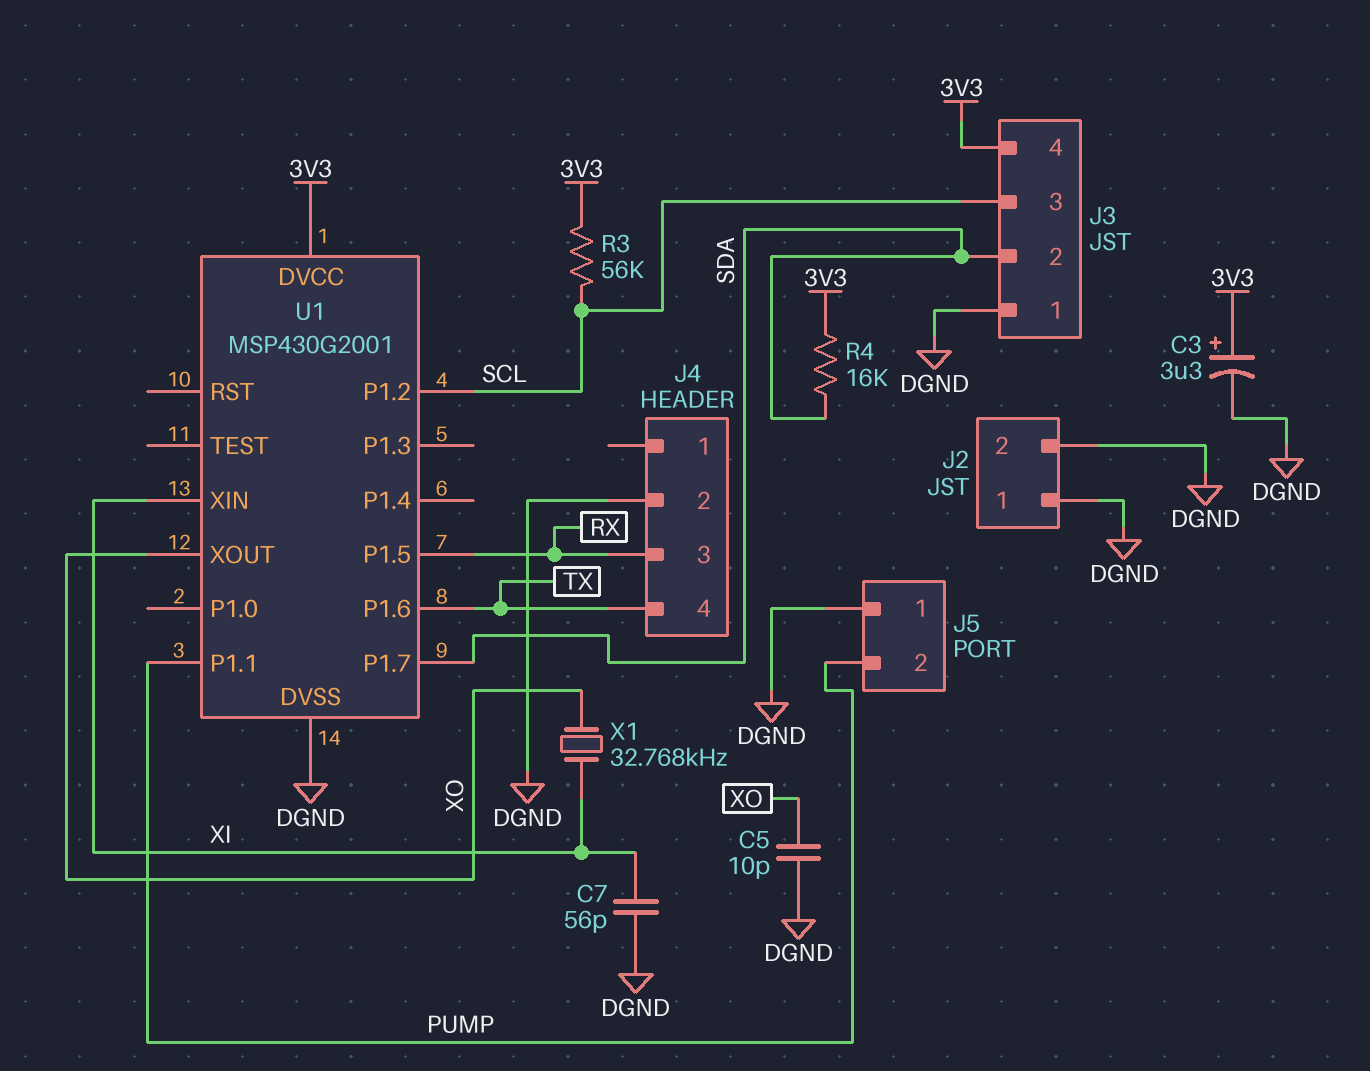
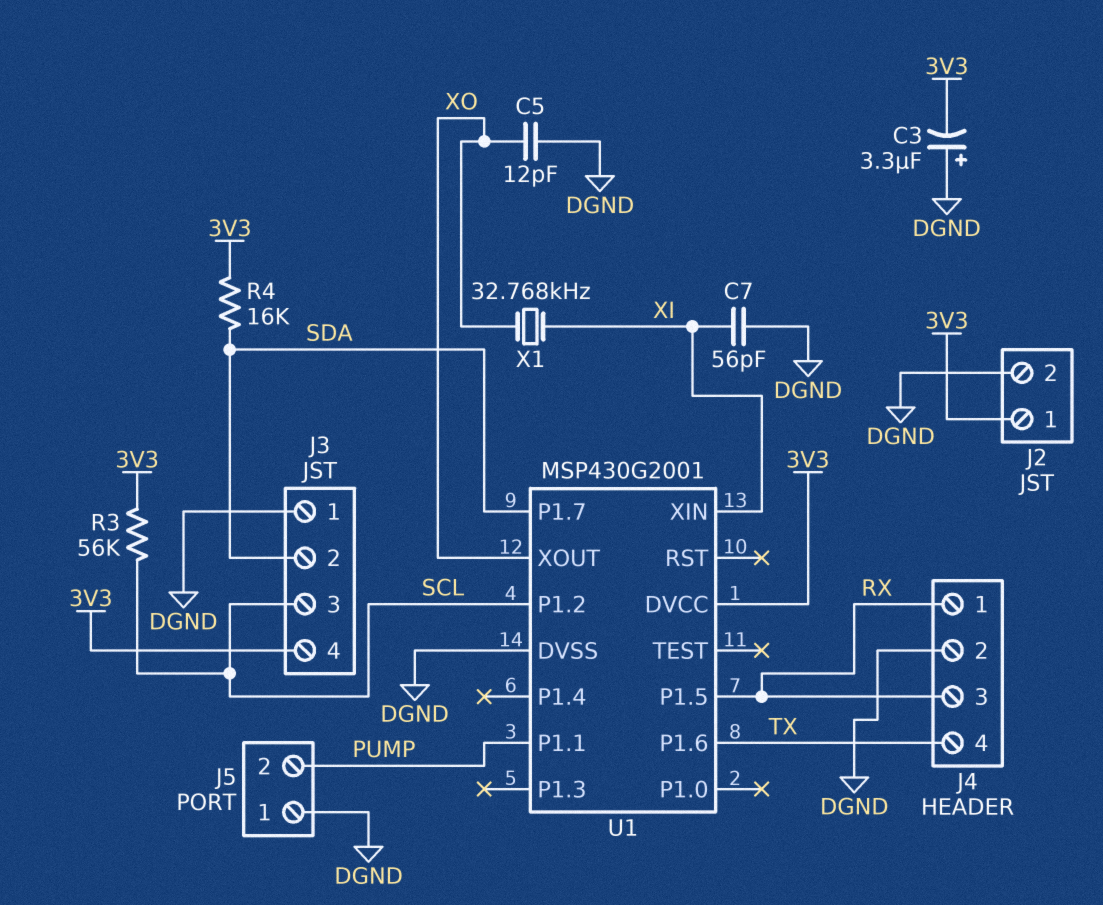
C3: 3.3uF (plus 3V3, minus DGND) -> 3.3uF (plus DGND, minus 3V3)
C5: 10pF (DGND, XO) -> 12pF (DGND, XO)
J2 pin 1: DGND -> 3V3
J4 pin 1: none -> RX

